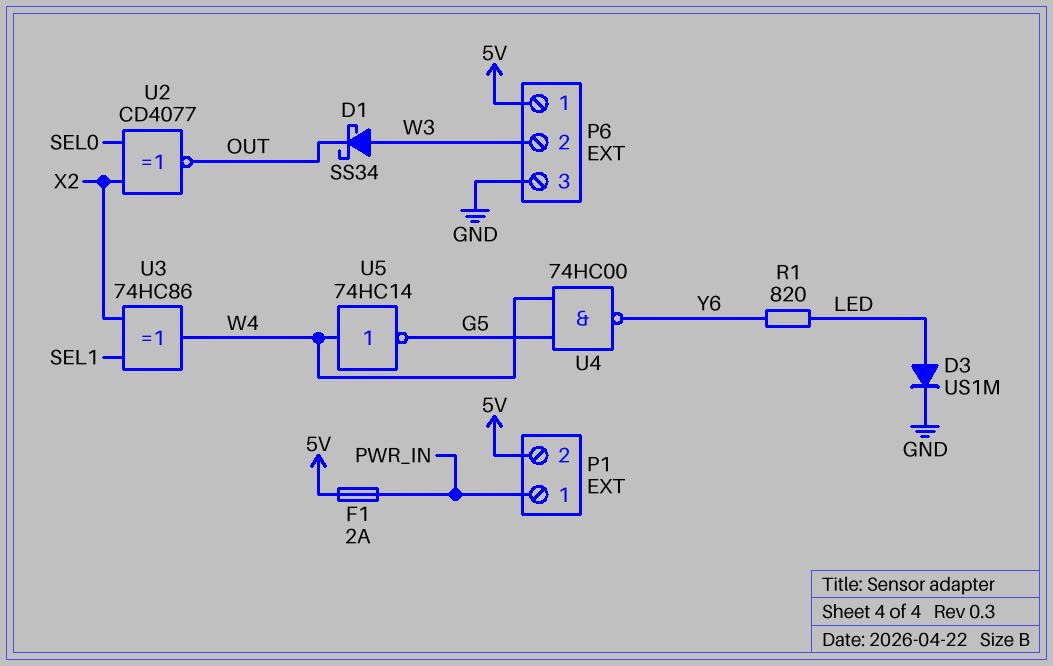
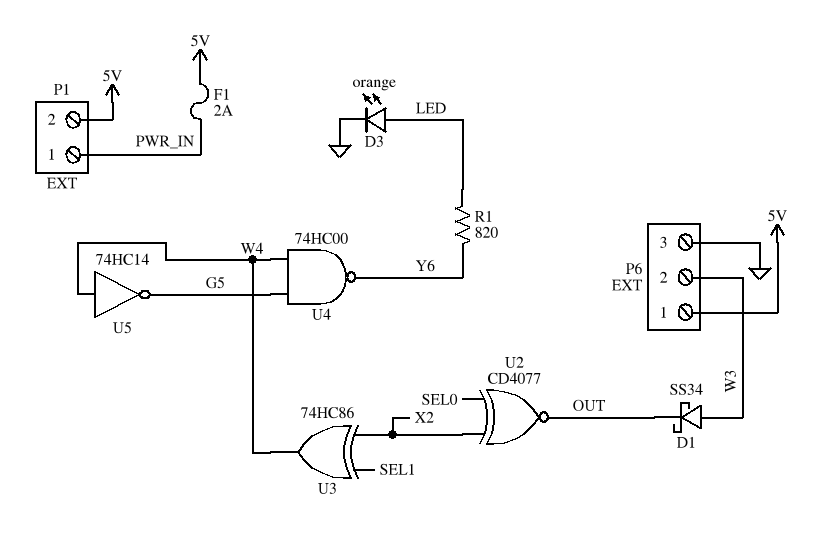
D3: diode US1M (A LED, K GND) -> LED orange (A LED, K GND)

